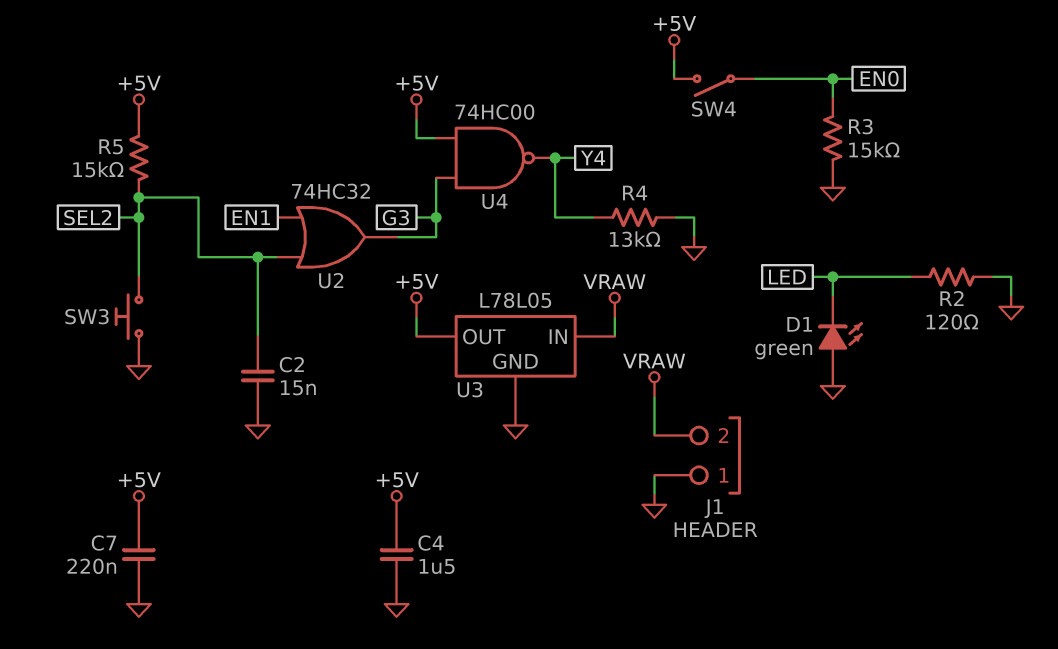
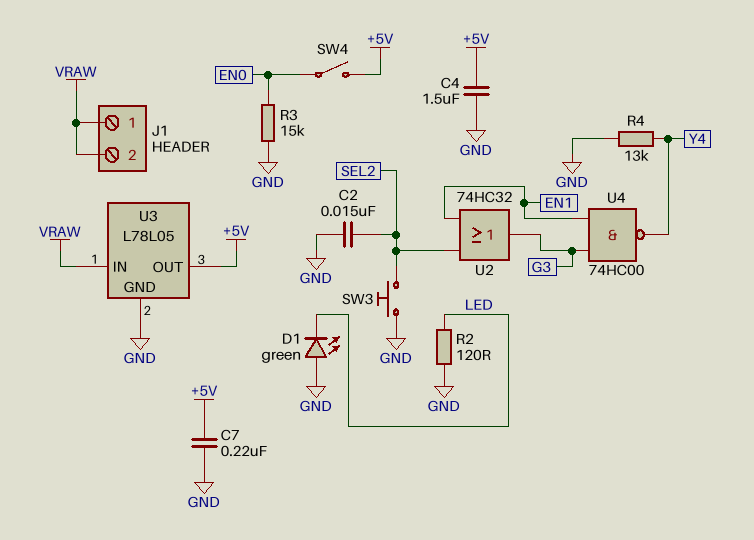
J1 pin 1: GND -> VRAW
R5: 15k (+5V, SEL2) -> none
U4: NAND 74HC00 (in +5V, in G3, out Y4) -> NAND 74HC00 (in EN1, in G3, out Y4)

